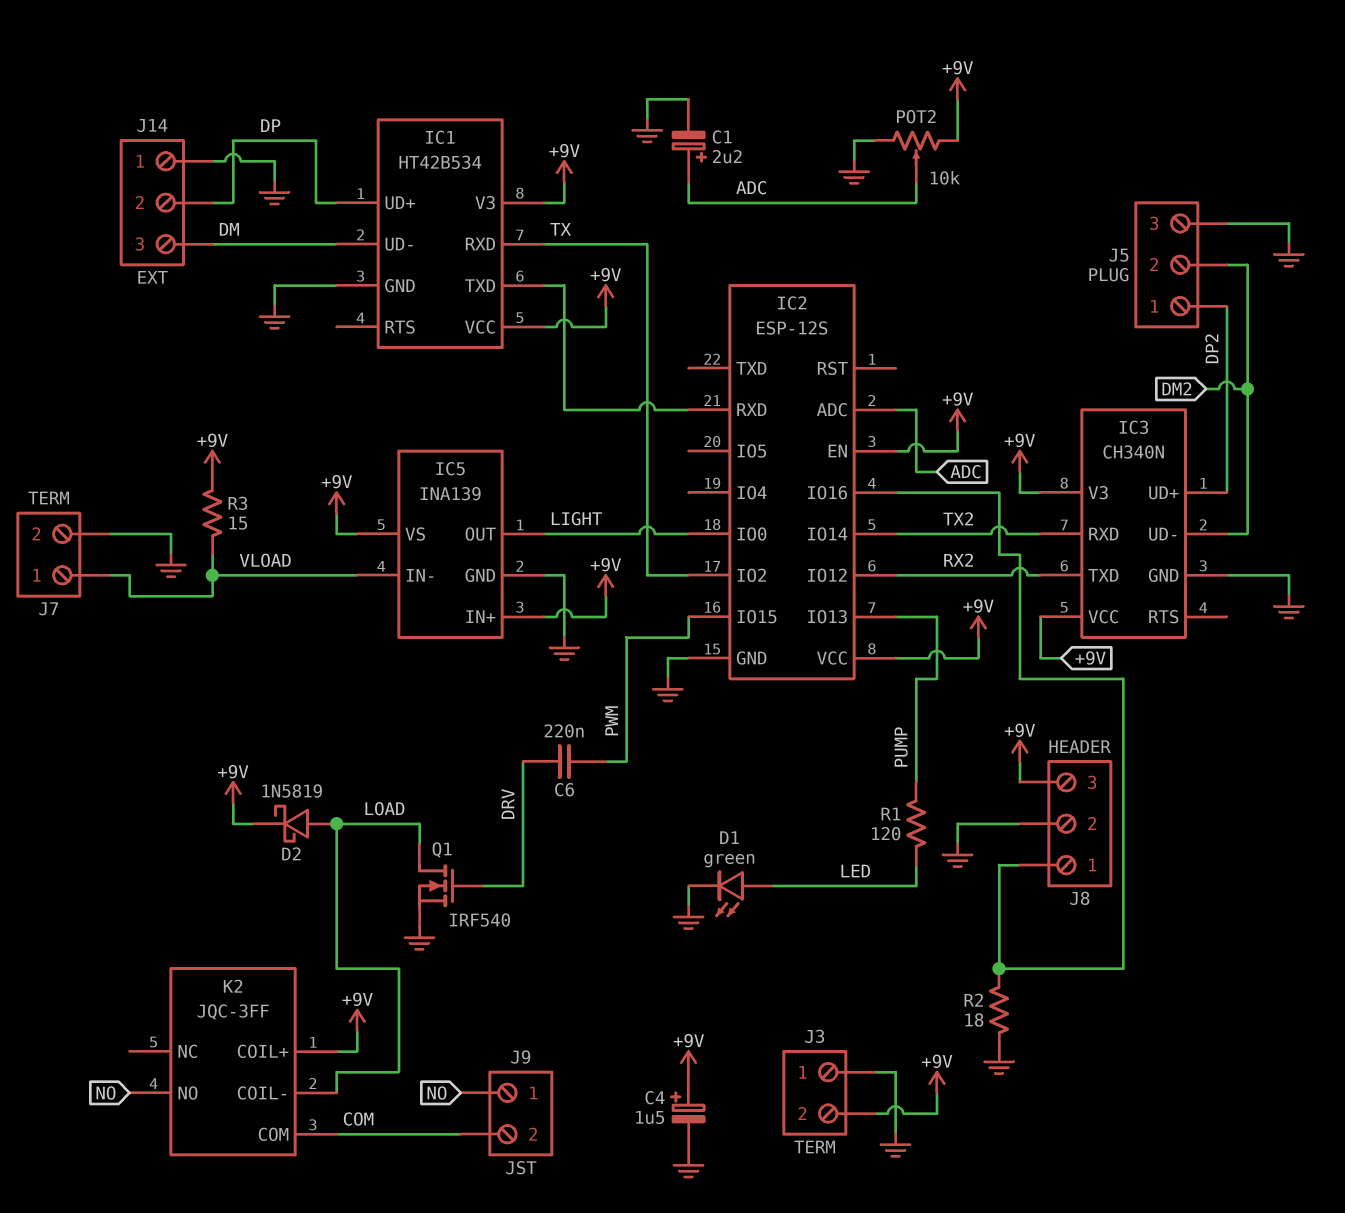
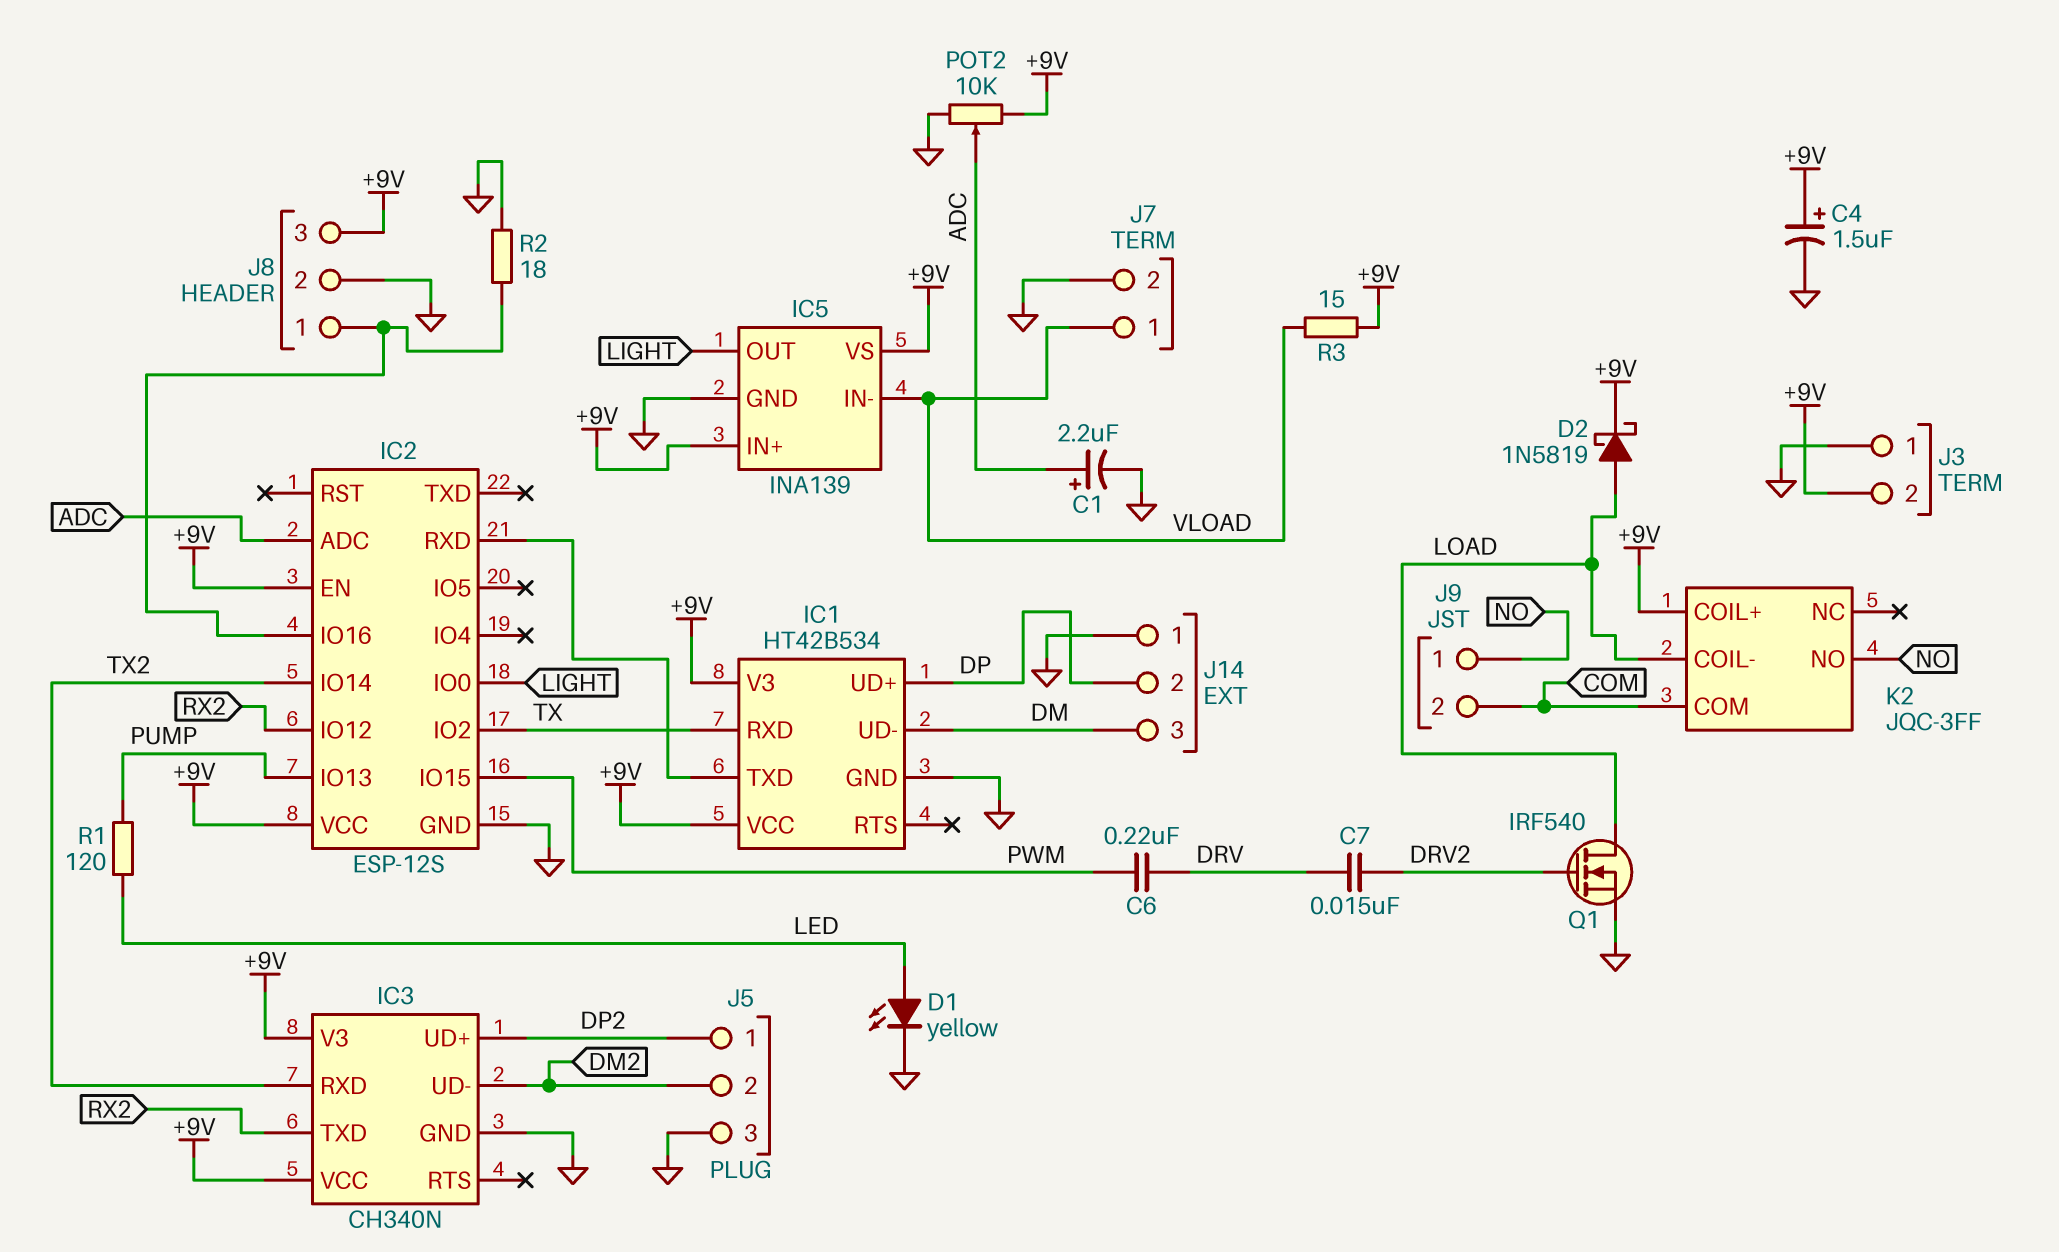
C7: none -> 15nF (DRV, DRV2)
D1: LED green (A LED, K GND) -> LED yellow (A LED, K GND)
Q1: NMOS IRF540 (G DRV, D LOAD, S GND) -> NMOS IRF540 (G DRV2, D LOAD, S GND)

